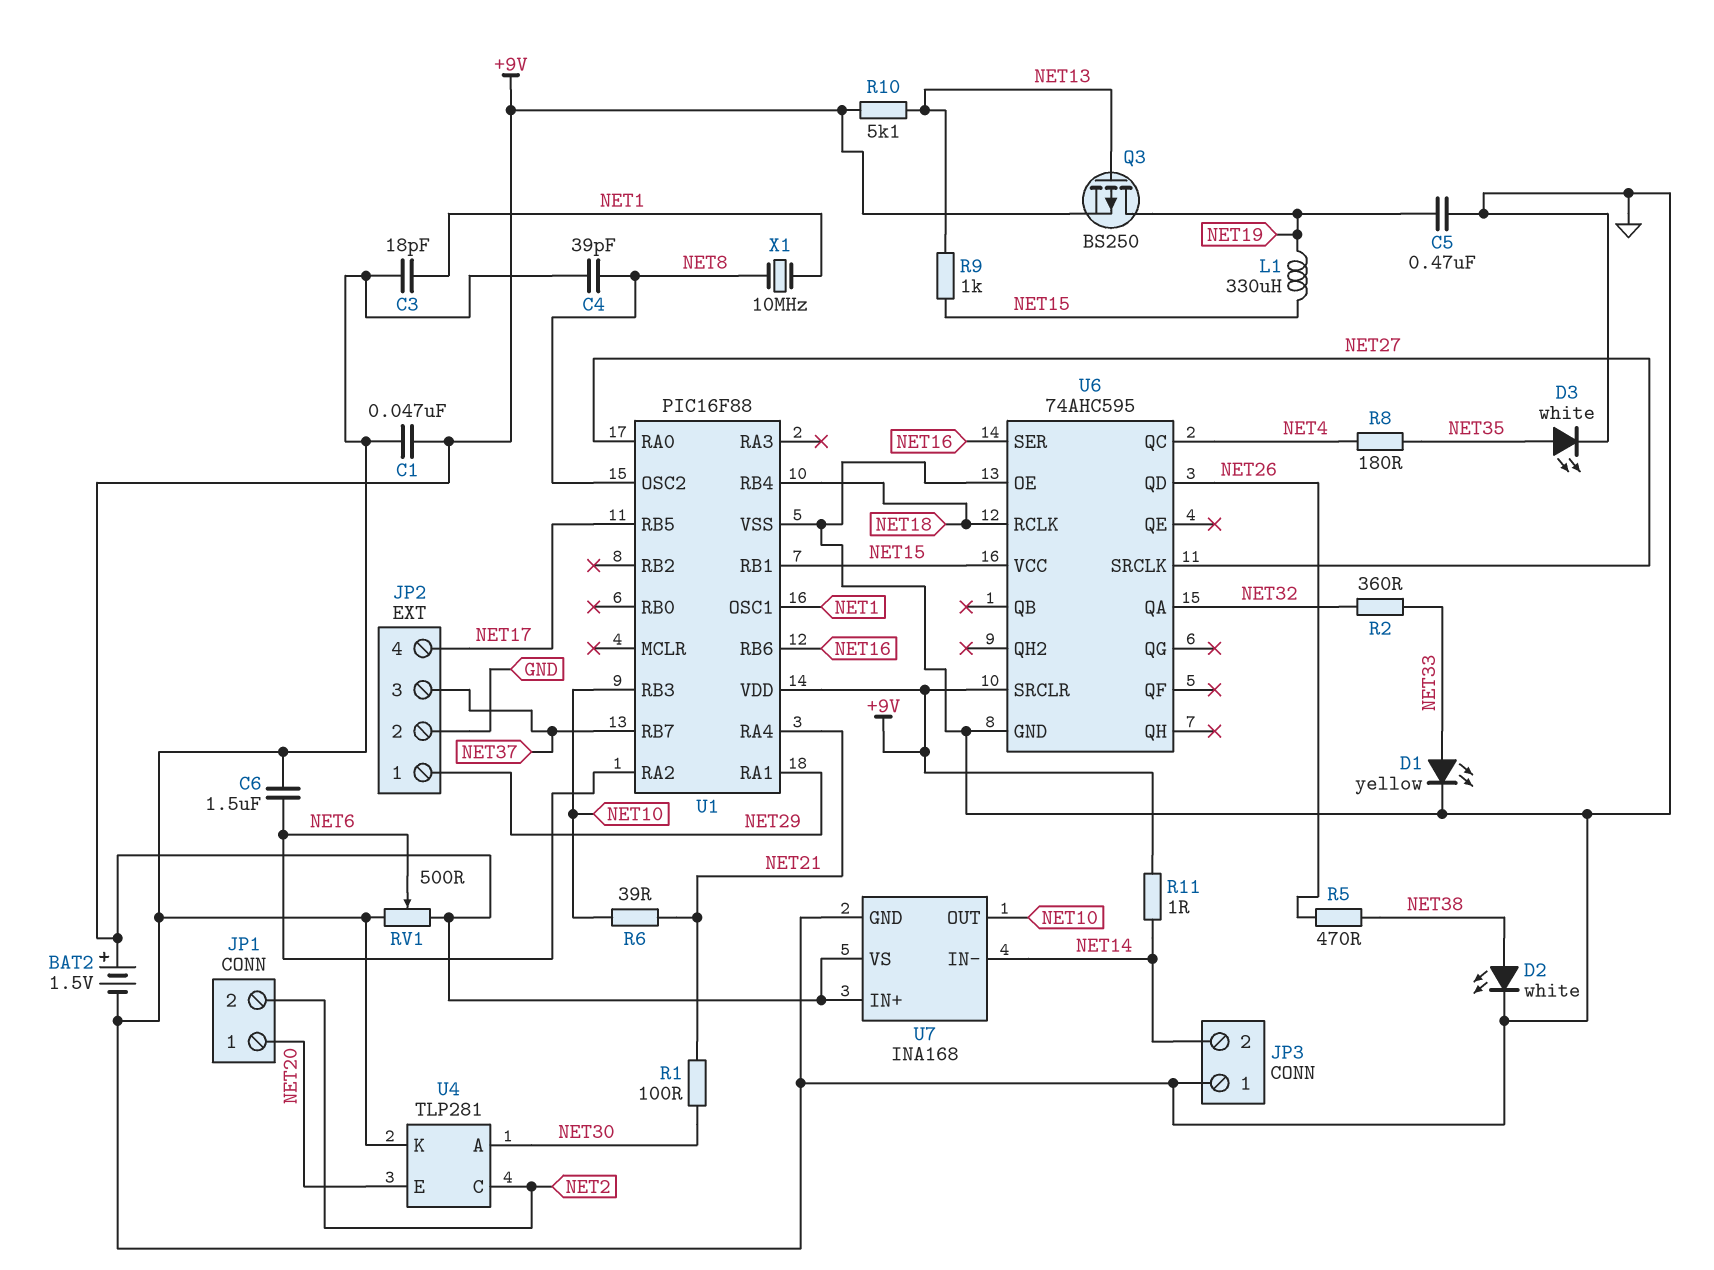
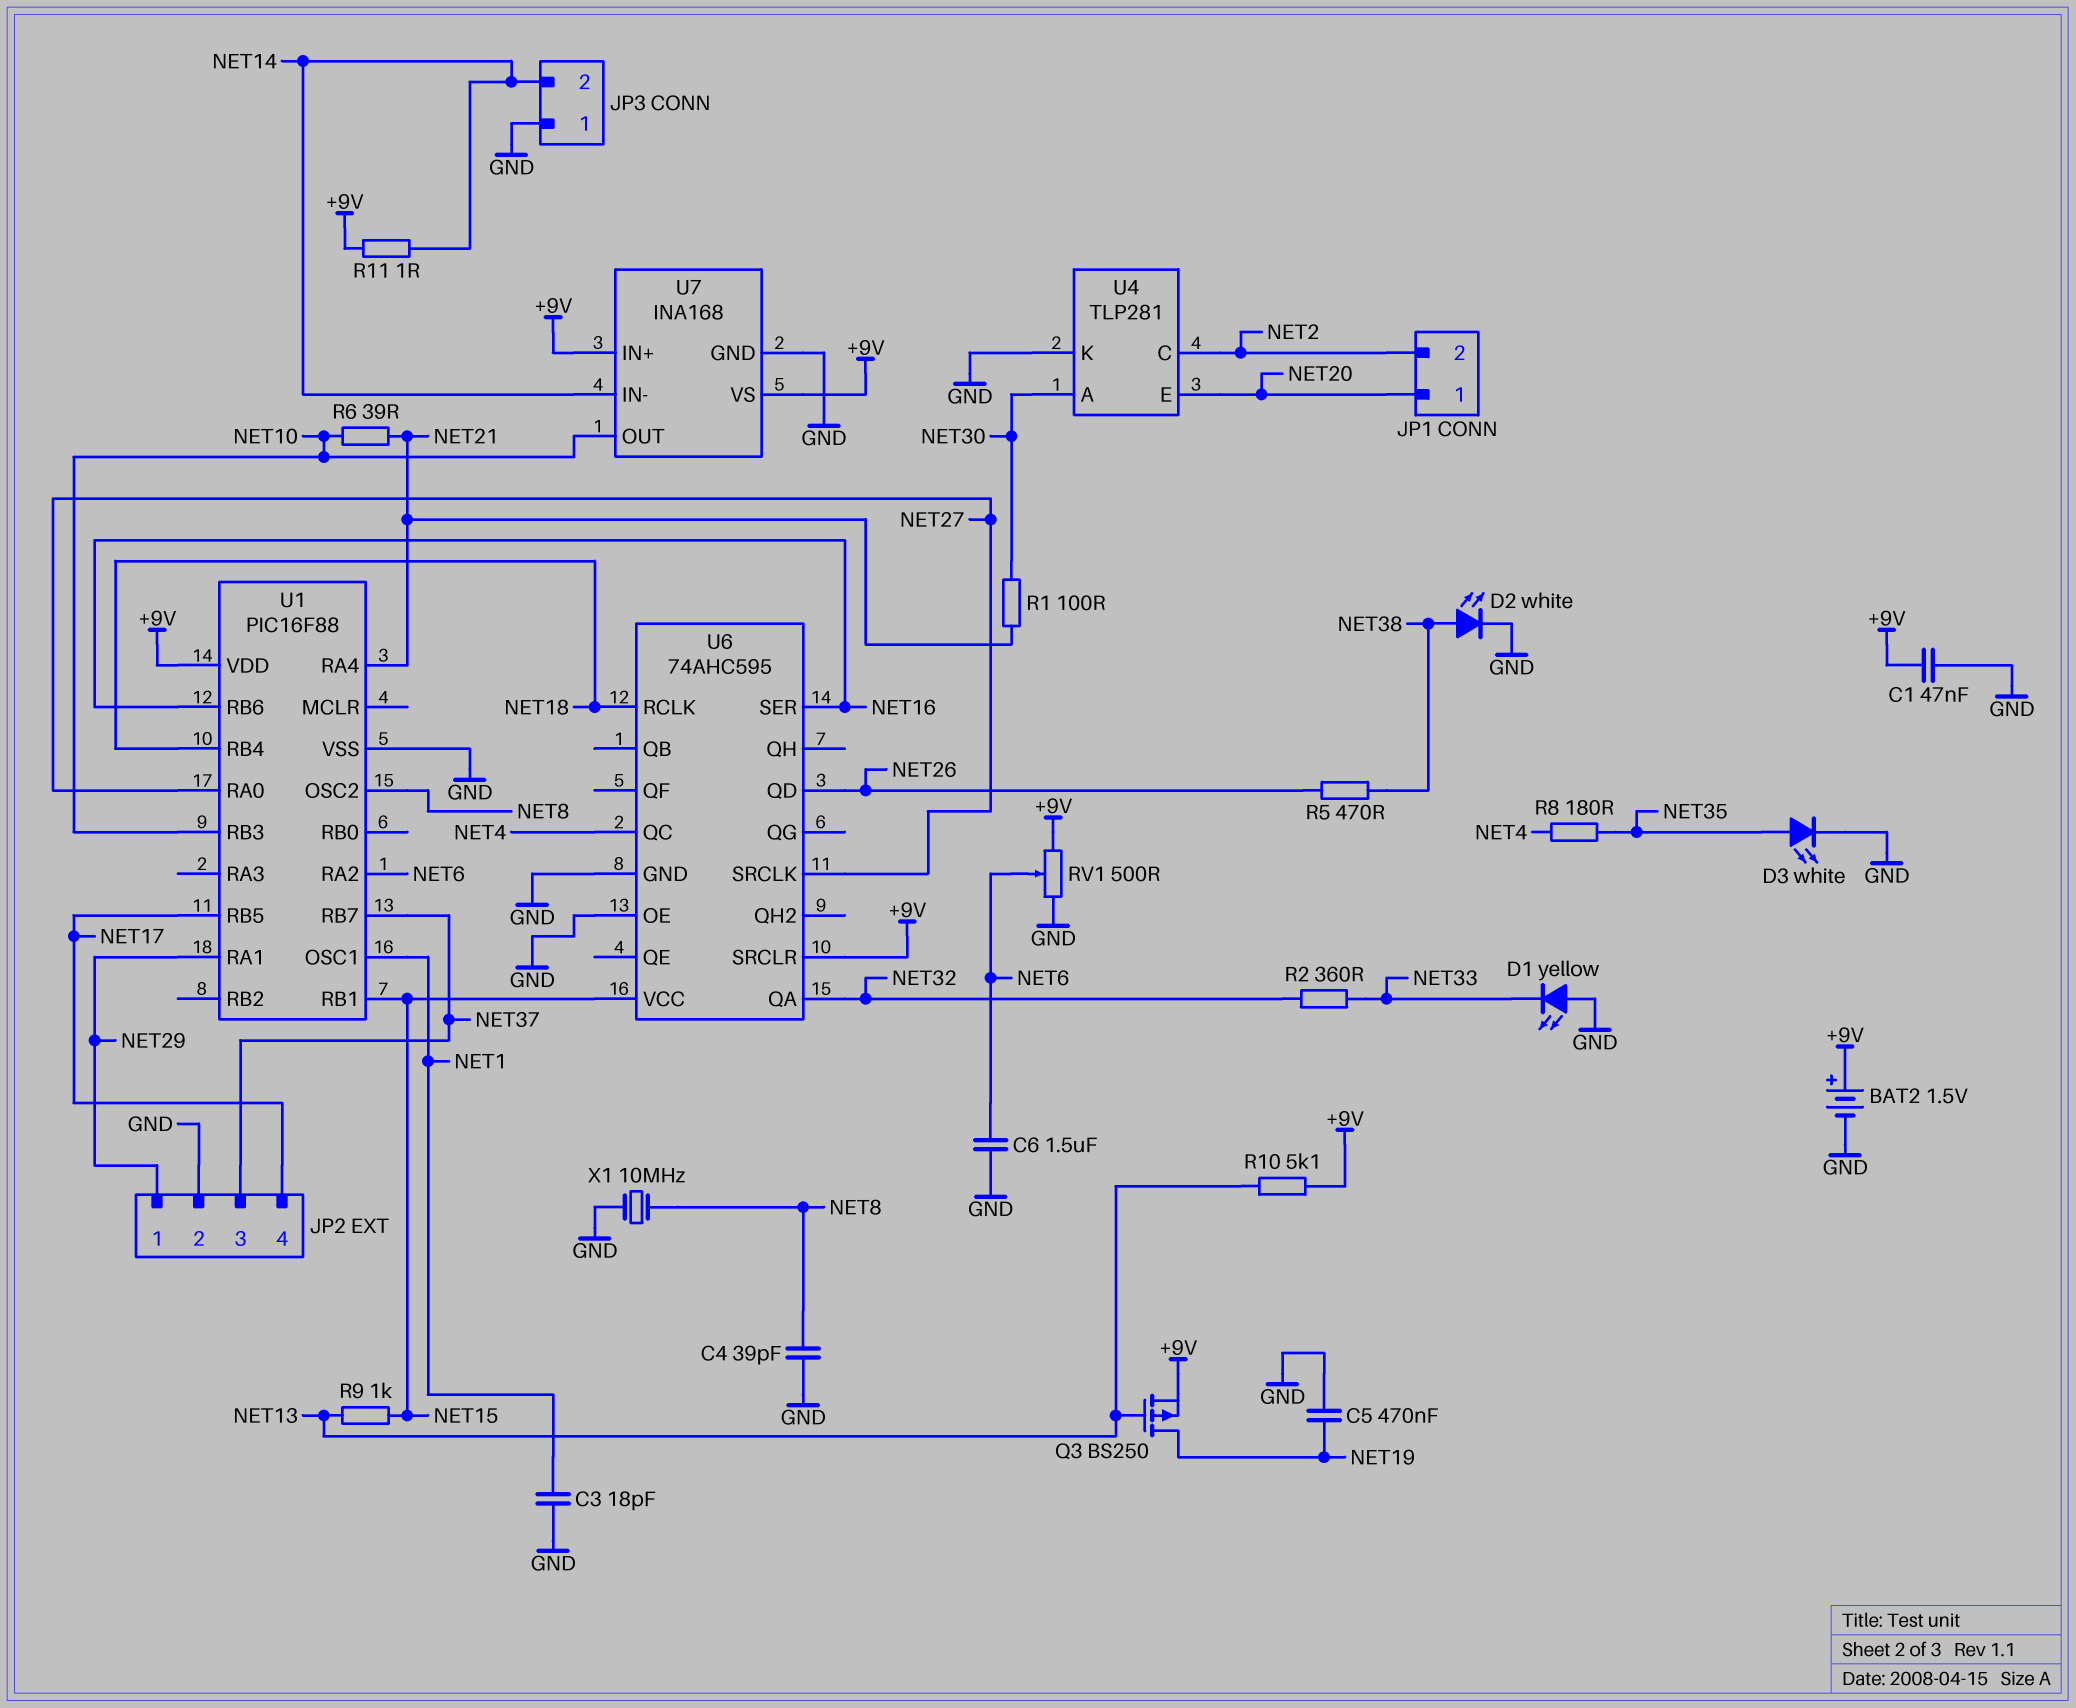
D1: LED yellow (A NET33, K GND) -> LED yellow (A GND, K NET33)
L1: 330uH (NET15, NET19) -> none
X1: 10MHz (NET1, NET8) -> 10MHz (GND, NET8)

